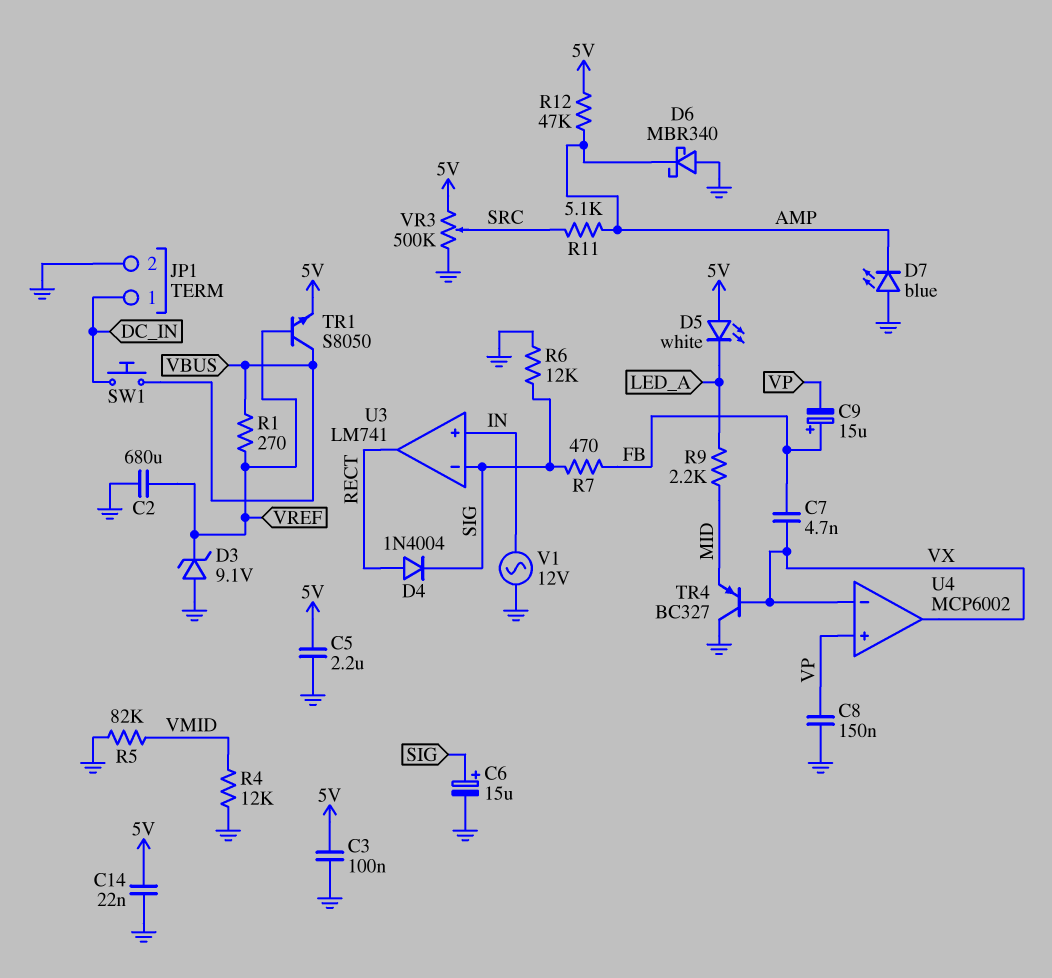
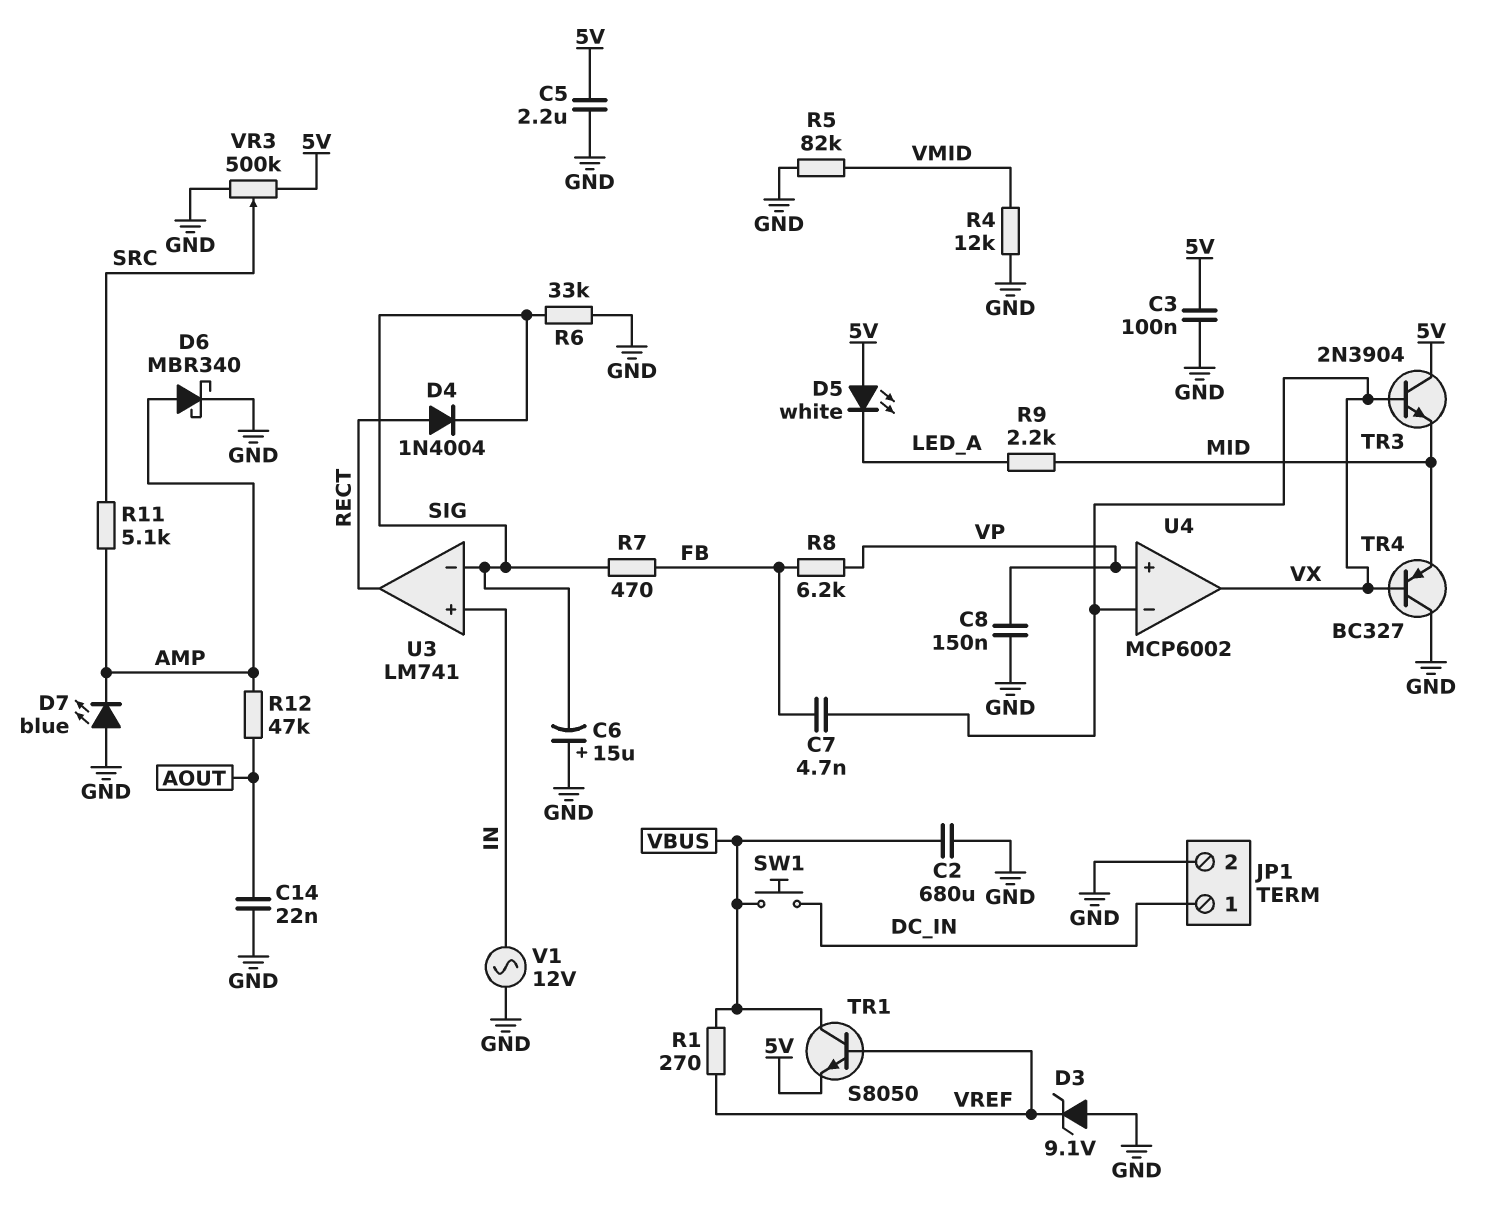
C2: 680uF (GND, VREF) -> 680uF (GND, VBUS)
C6: 15uF (plus SIG, minus GND) -> 15uF (plus GND, minus SIG)
C9: 15uF (plus FB, minus VP) -> none
C14: 22nF (5V, GND) -> 22nF (AOUT, GND)
D6: schottky MBR340 (A GND, K AMP) -> schottky MBR340 (A AMP, K GND)
R6: 12k (GND, SIG) -> 33k (GND, SIG)
R8: none -> 6.2k (FB, VP)
R12: 47k (5V, AMP) -> 47k (AMP, AOUT)
TR3: none -> NPN 2N3904 (B VX, C 5V, E MID)

